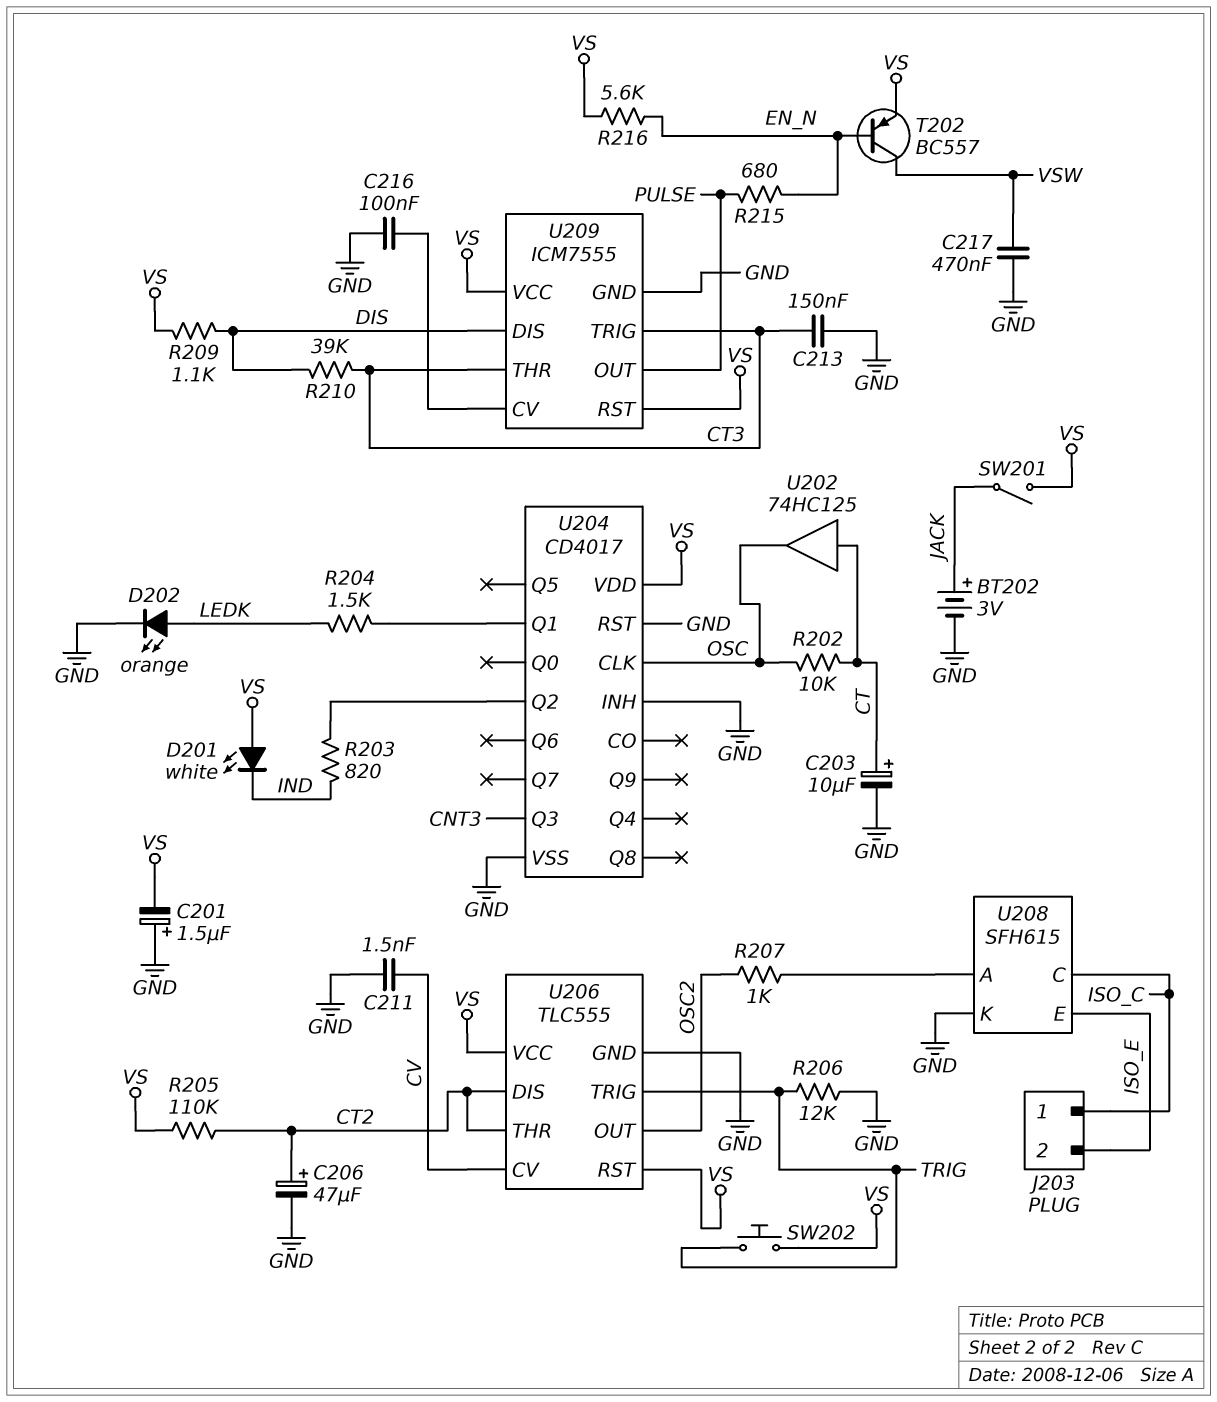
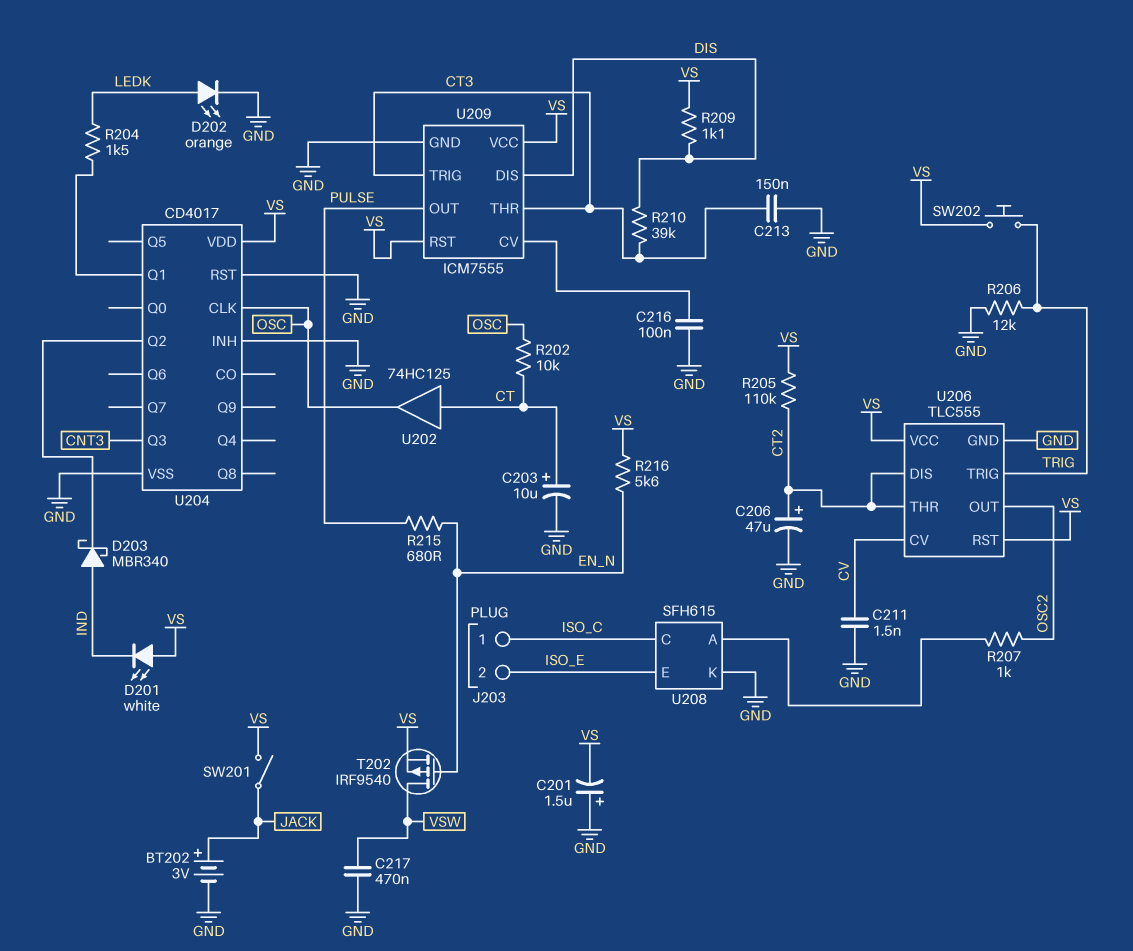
D203: none -> schottky MBR340 (A IND, K U204/Q2)
R203: 820 (IND, U204/Q2) -> none
T202: PNP BC557 (B EN_N, C VSW, E VS) -> PMOS IRF9540 (G EN_N, D VSW, S VS)

